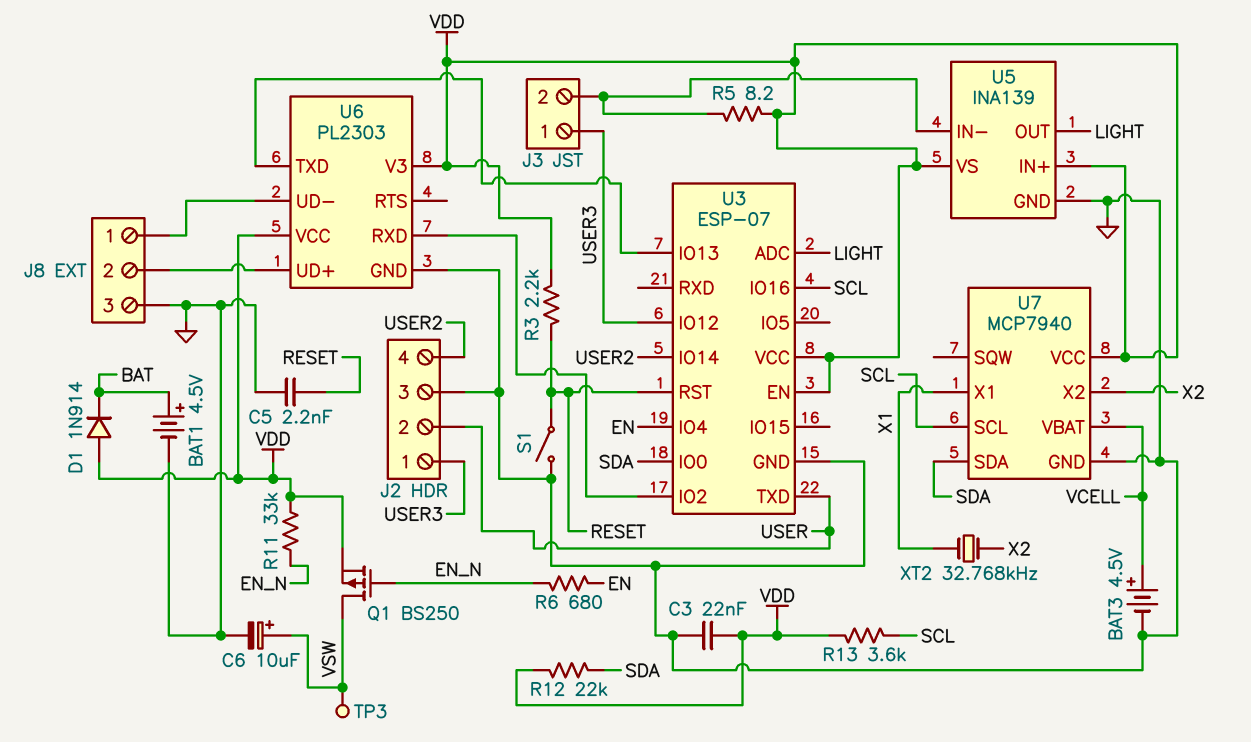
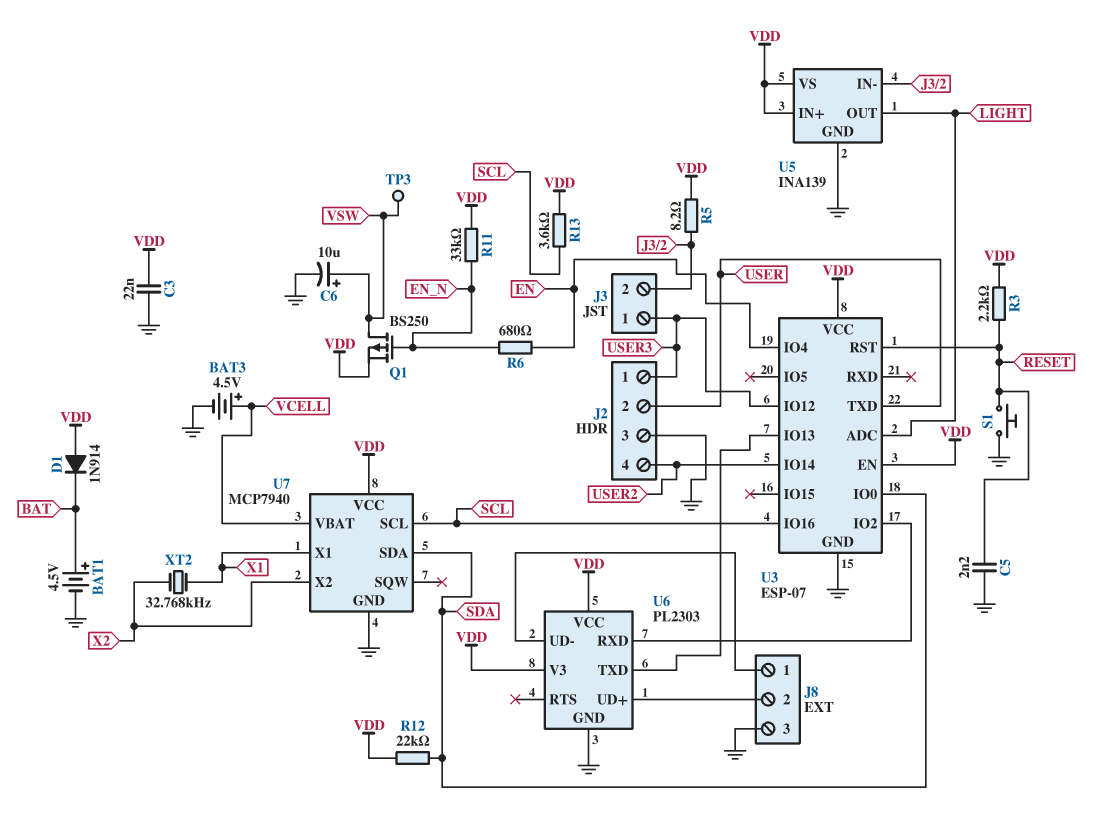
S1: switch (GND, RESET) -> button (GND, RESET)

